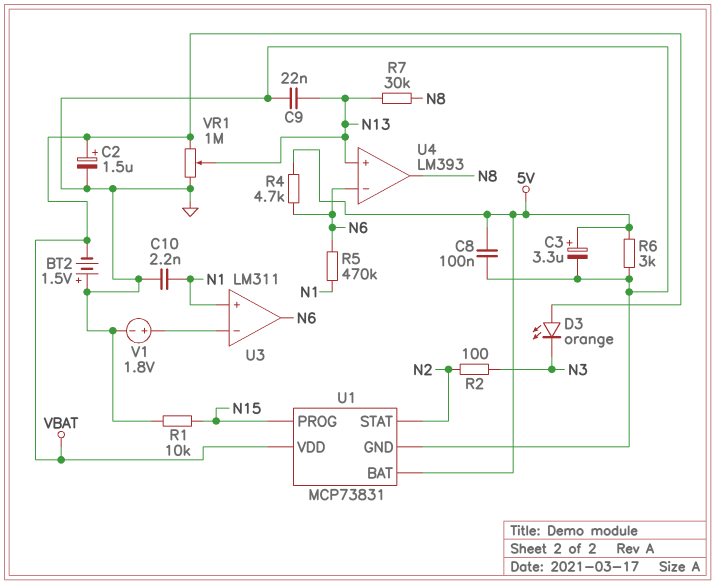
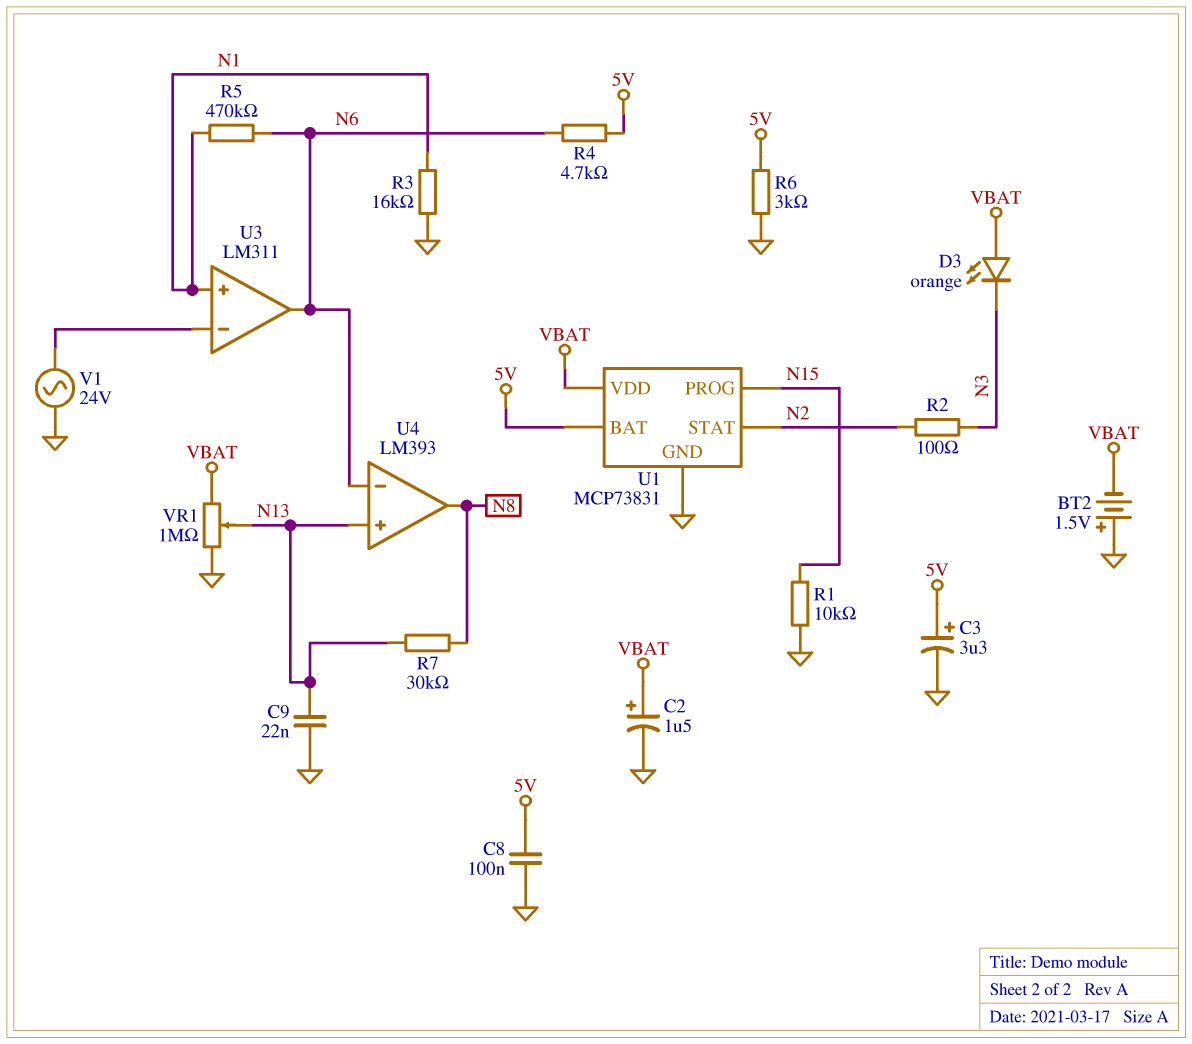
C10: 2.2nF (GND, N1) -> none
R3: none -> 16k (GND, N1)
V1: 1.8V (plus U3/in-, minus GND) -> AC 24V (GND, U3/in-)

